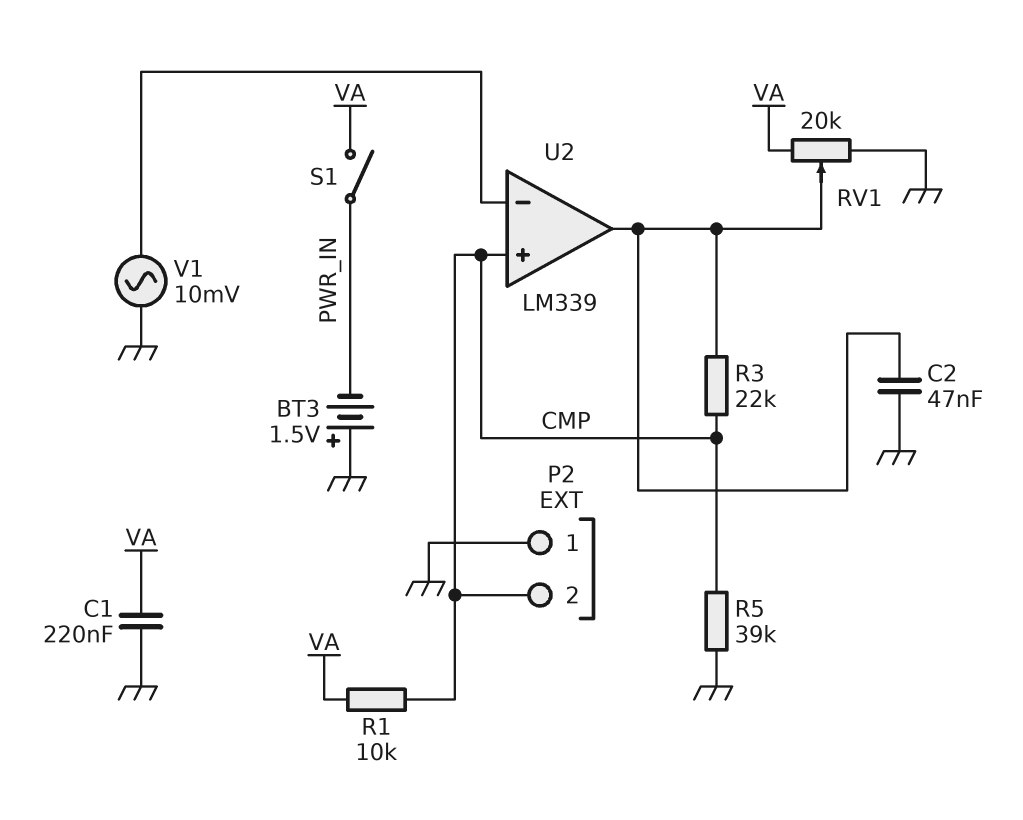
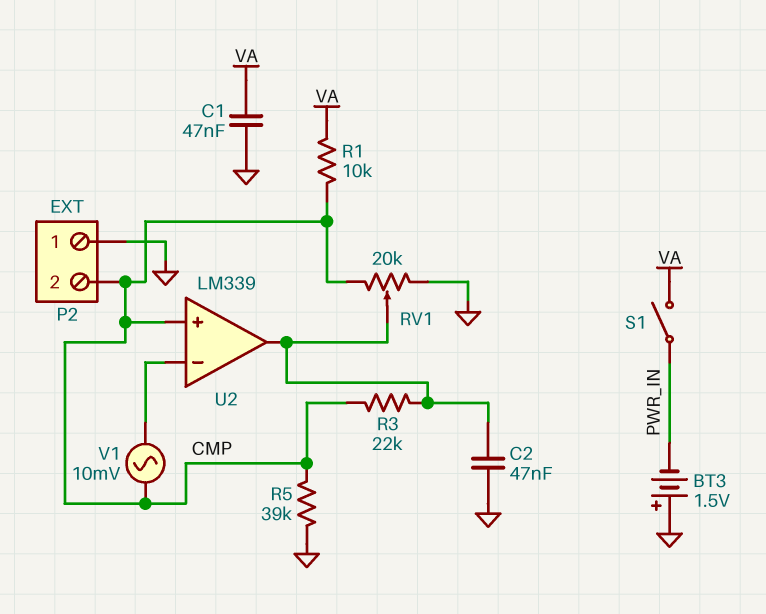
C1: 220nF (GND, VA) -> 47nF (GND, VA)
RV1: 20k (GND, VA, wiper U2/out) -> 20k (CMP, GND, wiper U2/out)
V1: AC 10mV (GND, U2/in-) -> AC 10mV (CMP, U2/in-)

